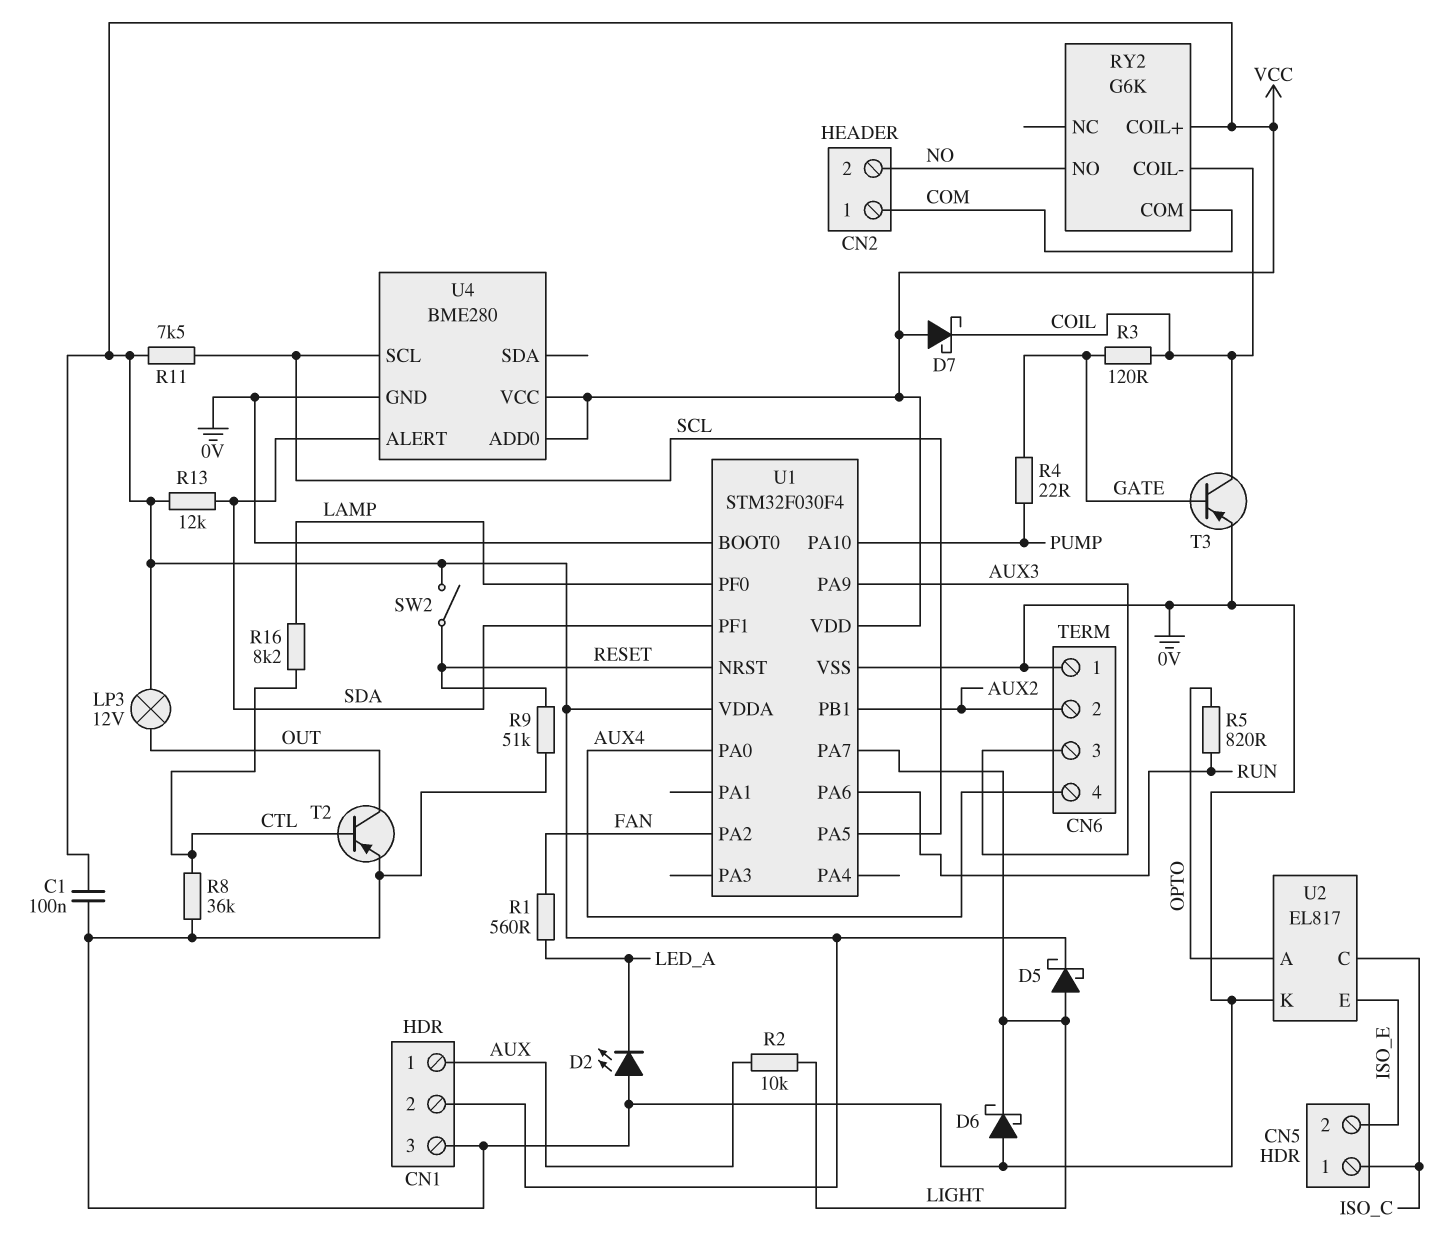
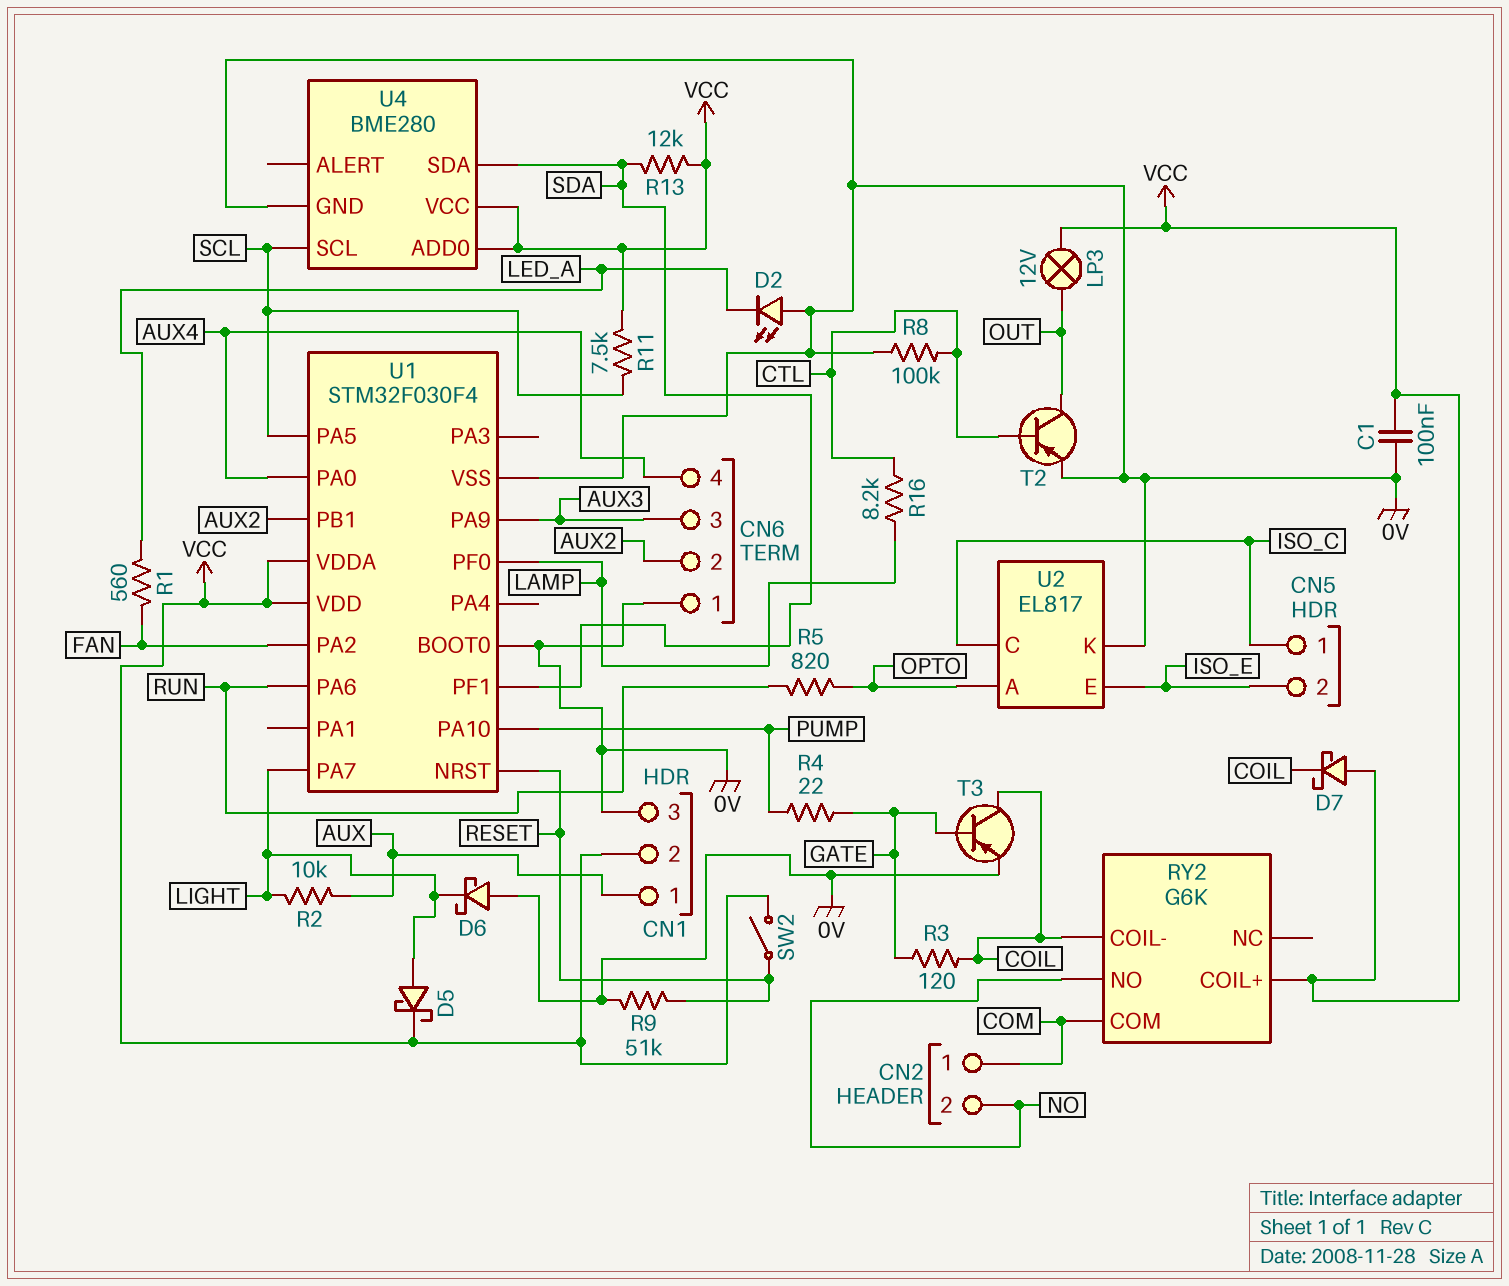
R8: 36k (0V, CTL) -> 100k (0V, CTL)
U4 pin ALERT: SDA -> none
U4 pin SDA: none -> SDA

